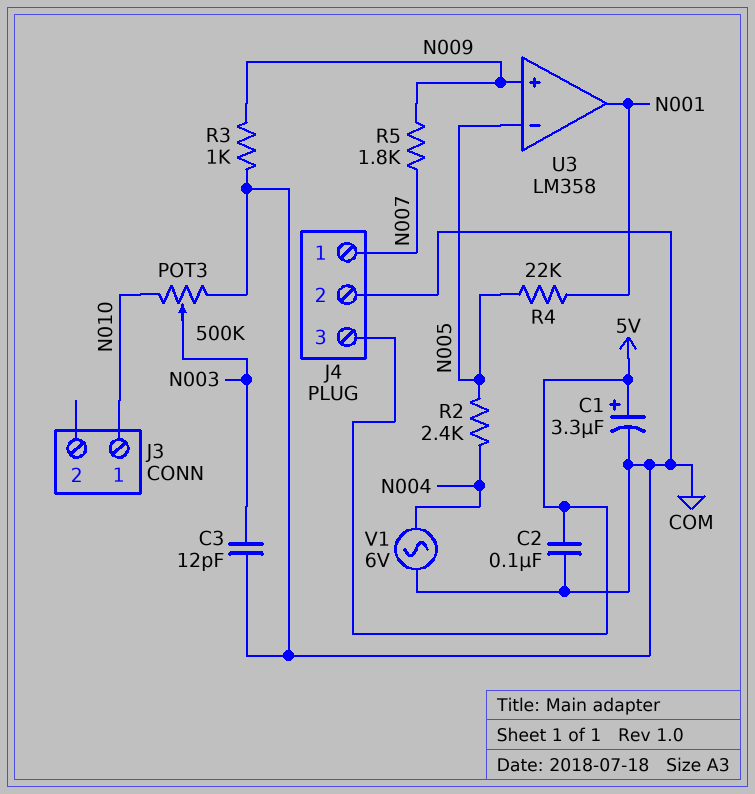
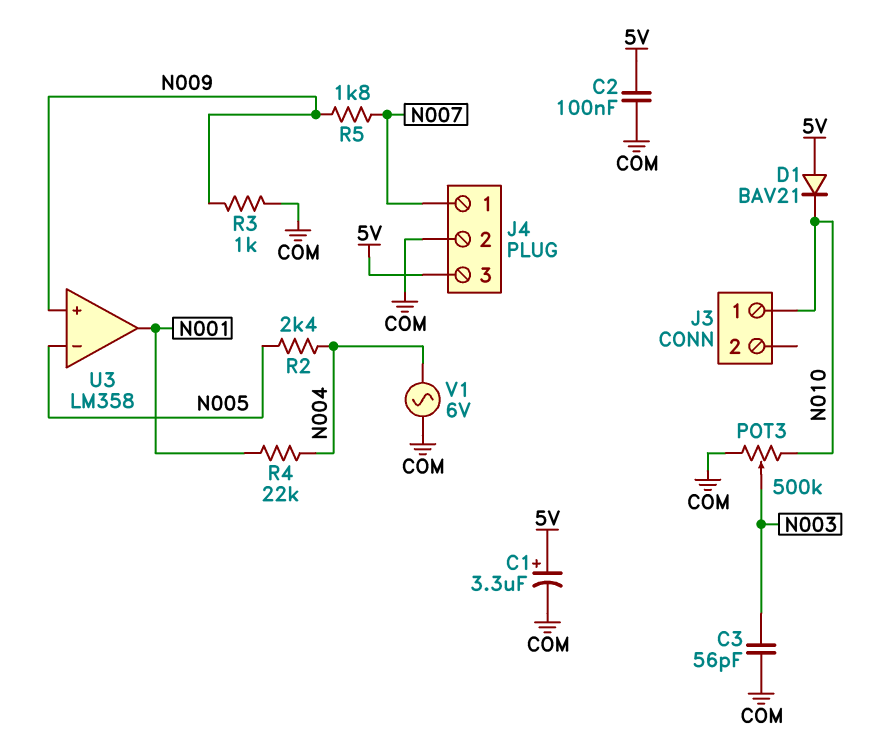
C3: 12pF (COM, N003) -> 56pF (COM, N003)
D1: none -> diode BAV21 (A 5V, K N010)
R4: 22k (N001, N005) -> 22k (N001, N004)

